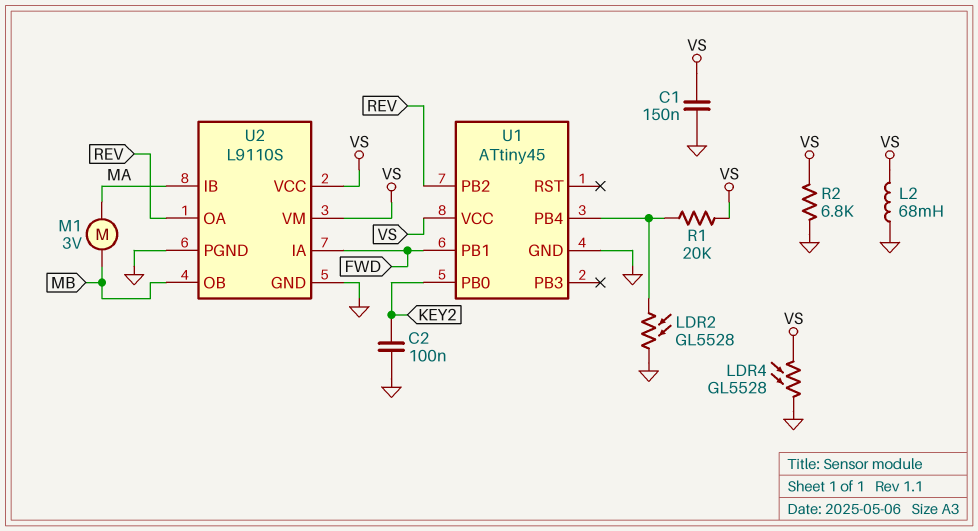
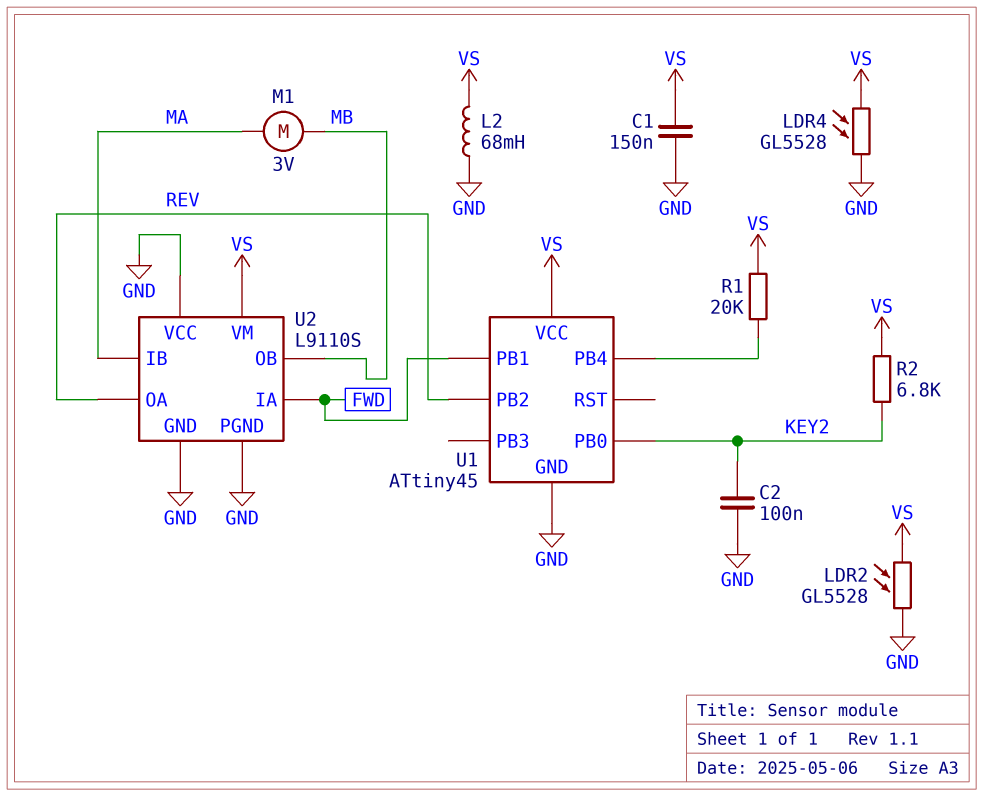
LDR2: GL5528 (GND, U1/PB4) -> GL5528 (GND, VS)
R2: 6.8k (GND, VS) -> 6.8k (KEY2, VS)
U2 pin VCC: VS -> GND

